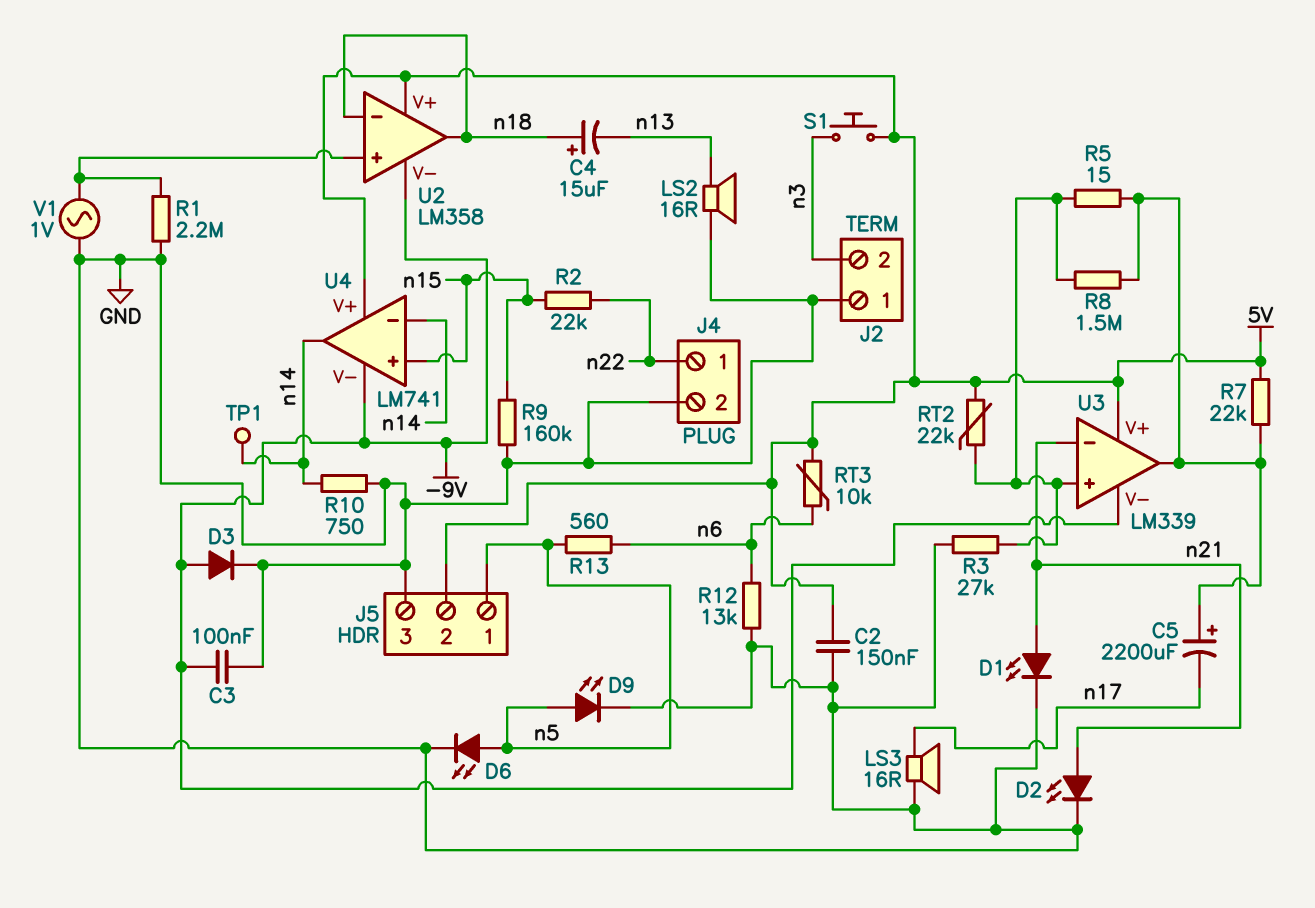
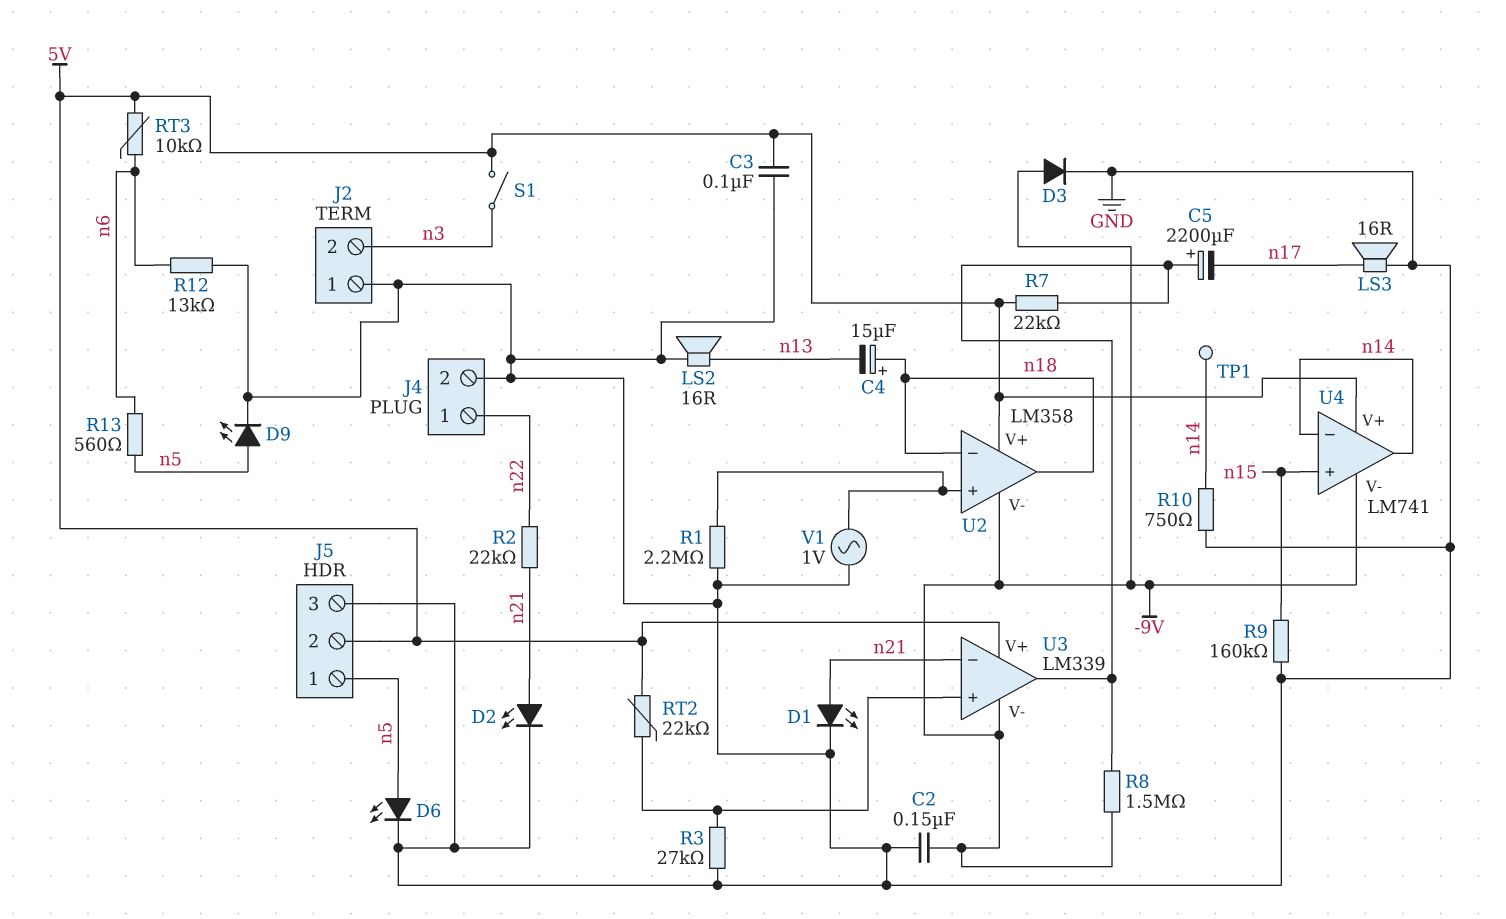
C2: 150nF (5V, GND) -> 150nF (-9V, GND)
C3: 100nF (-9V, GND) -> 100nF (5V, GND)
R2: 22k (n15, n22) -> 22k (n21, n22)
R5: 15 (U3/in+, U3/out) -> none
R8: 1.5M (U3/in+, U3/out) -> 1.5M (-9V, U3/out)
S1: button (5V, n3) -> switch (5V, n3)

